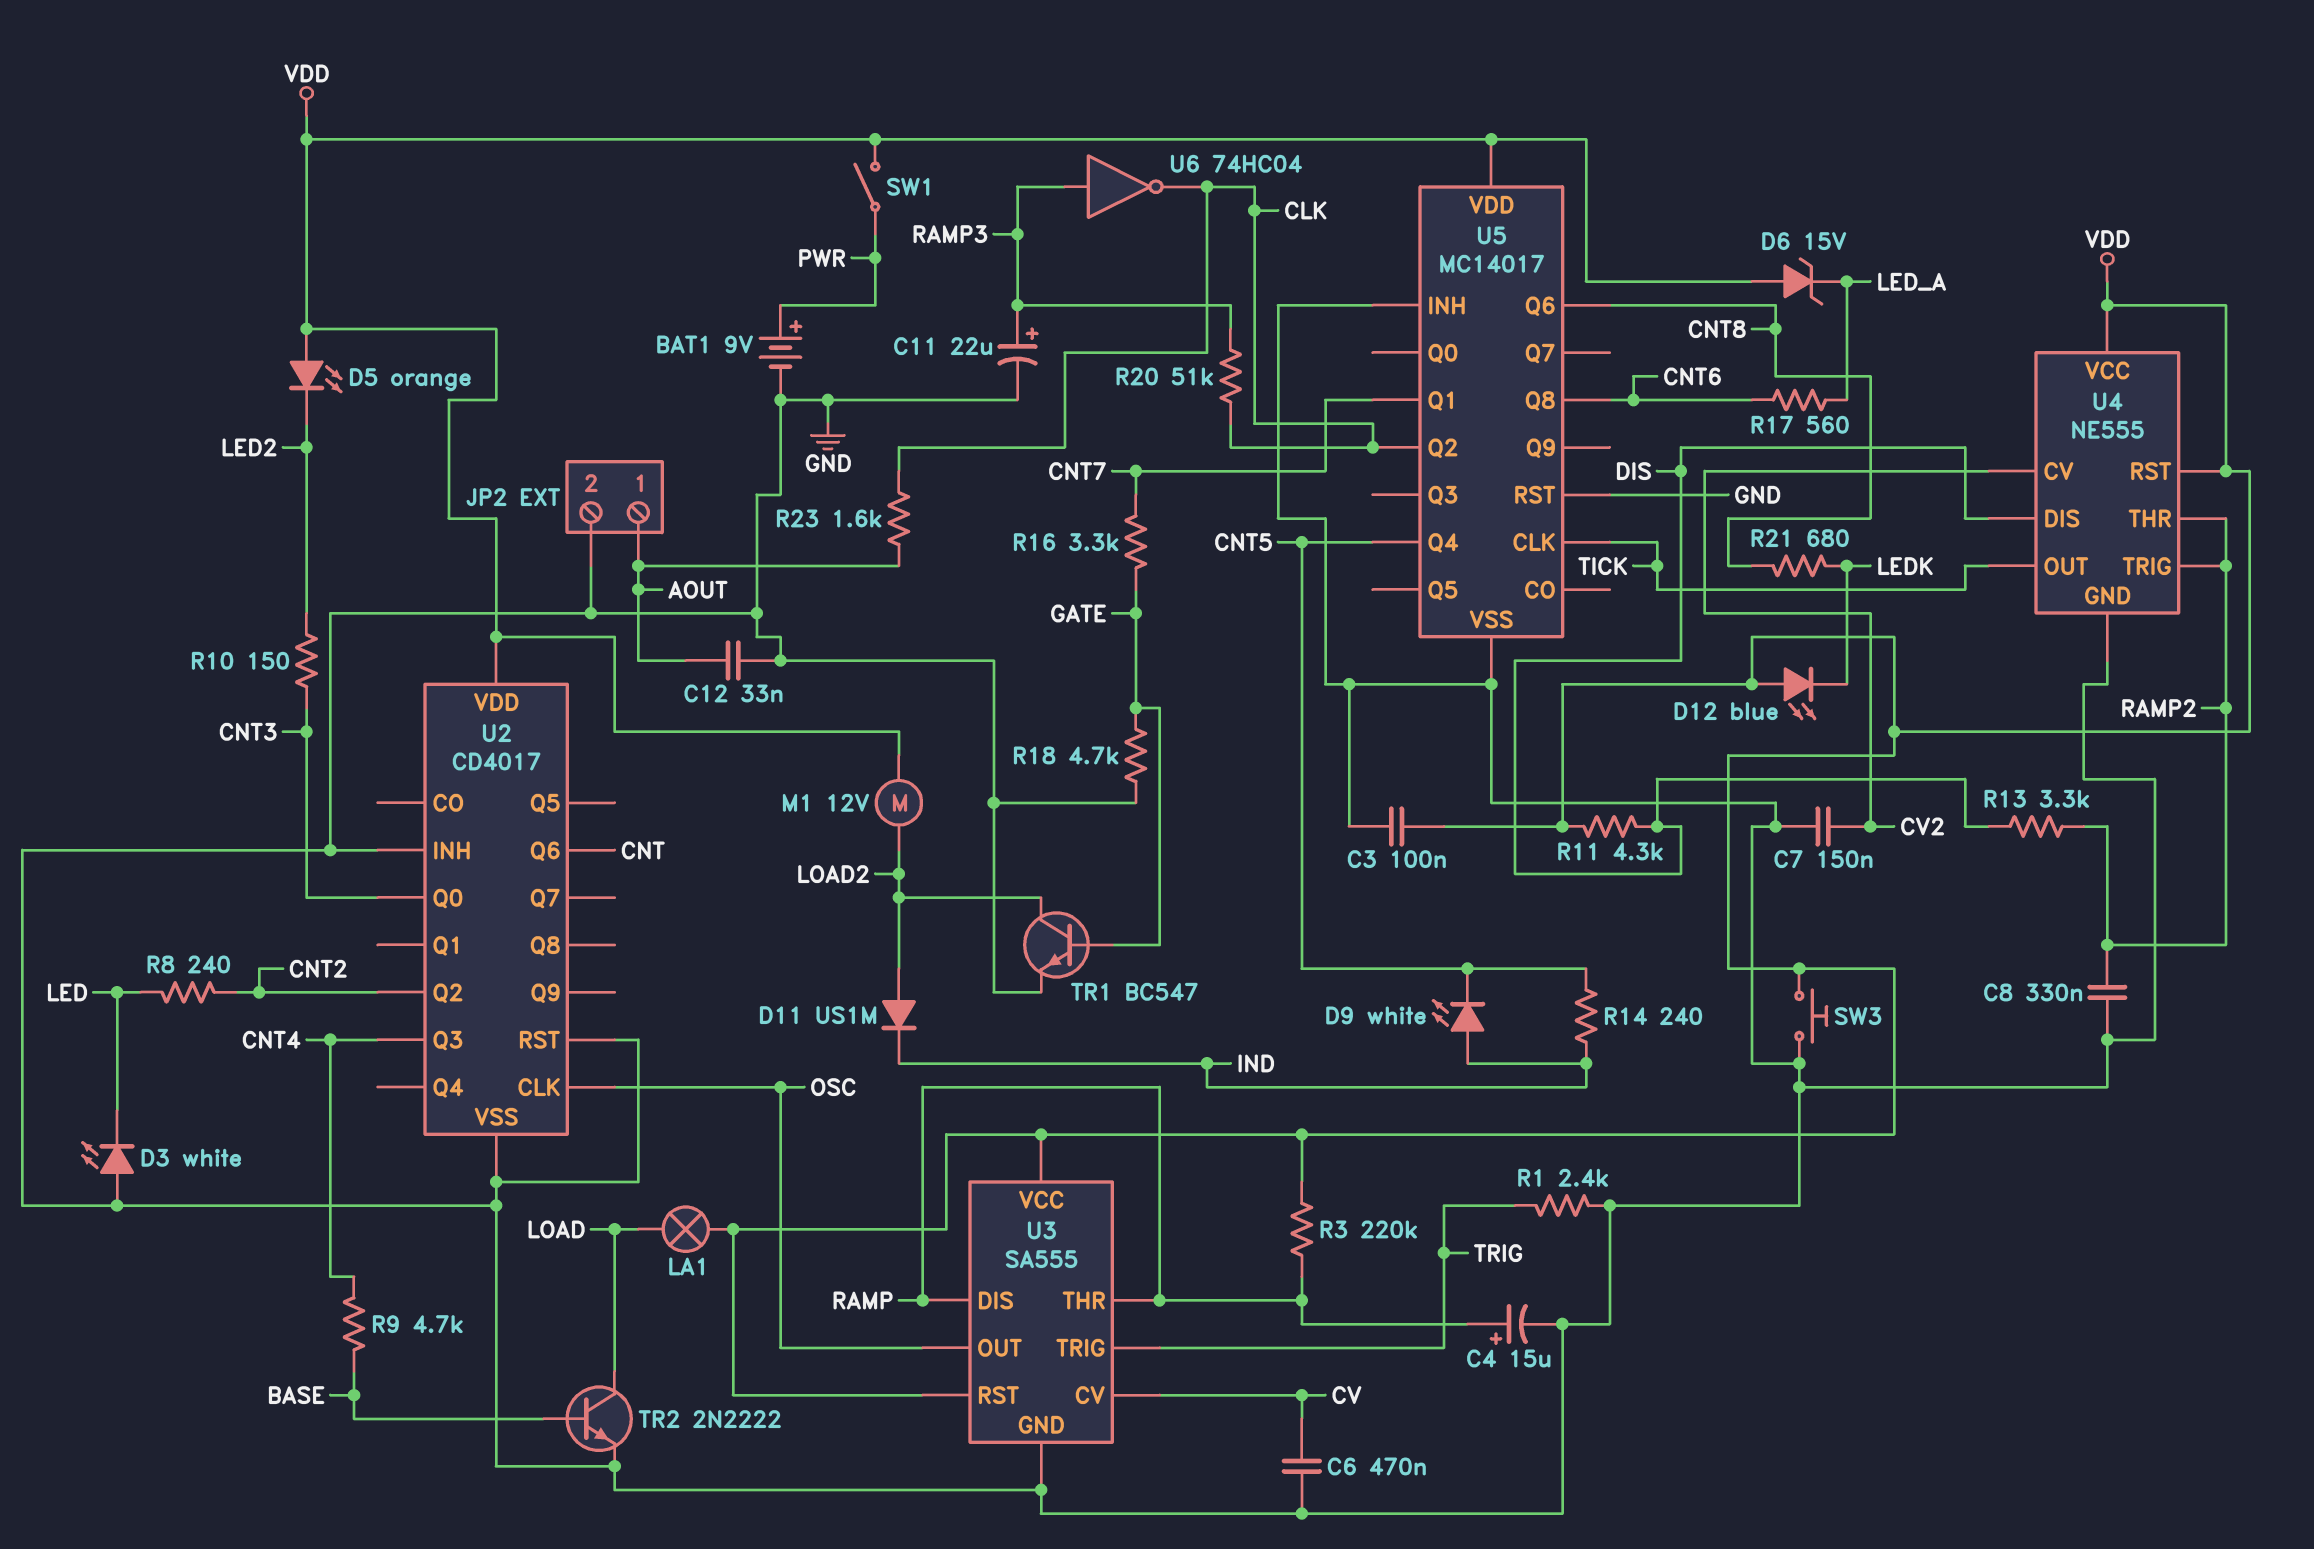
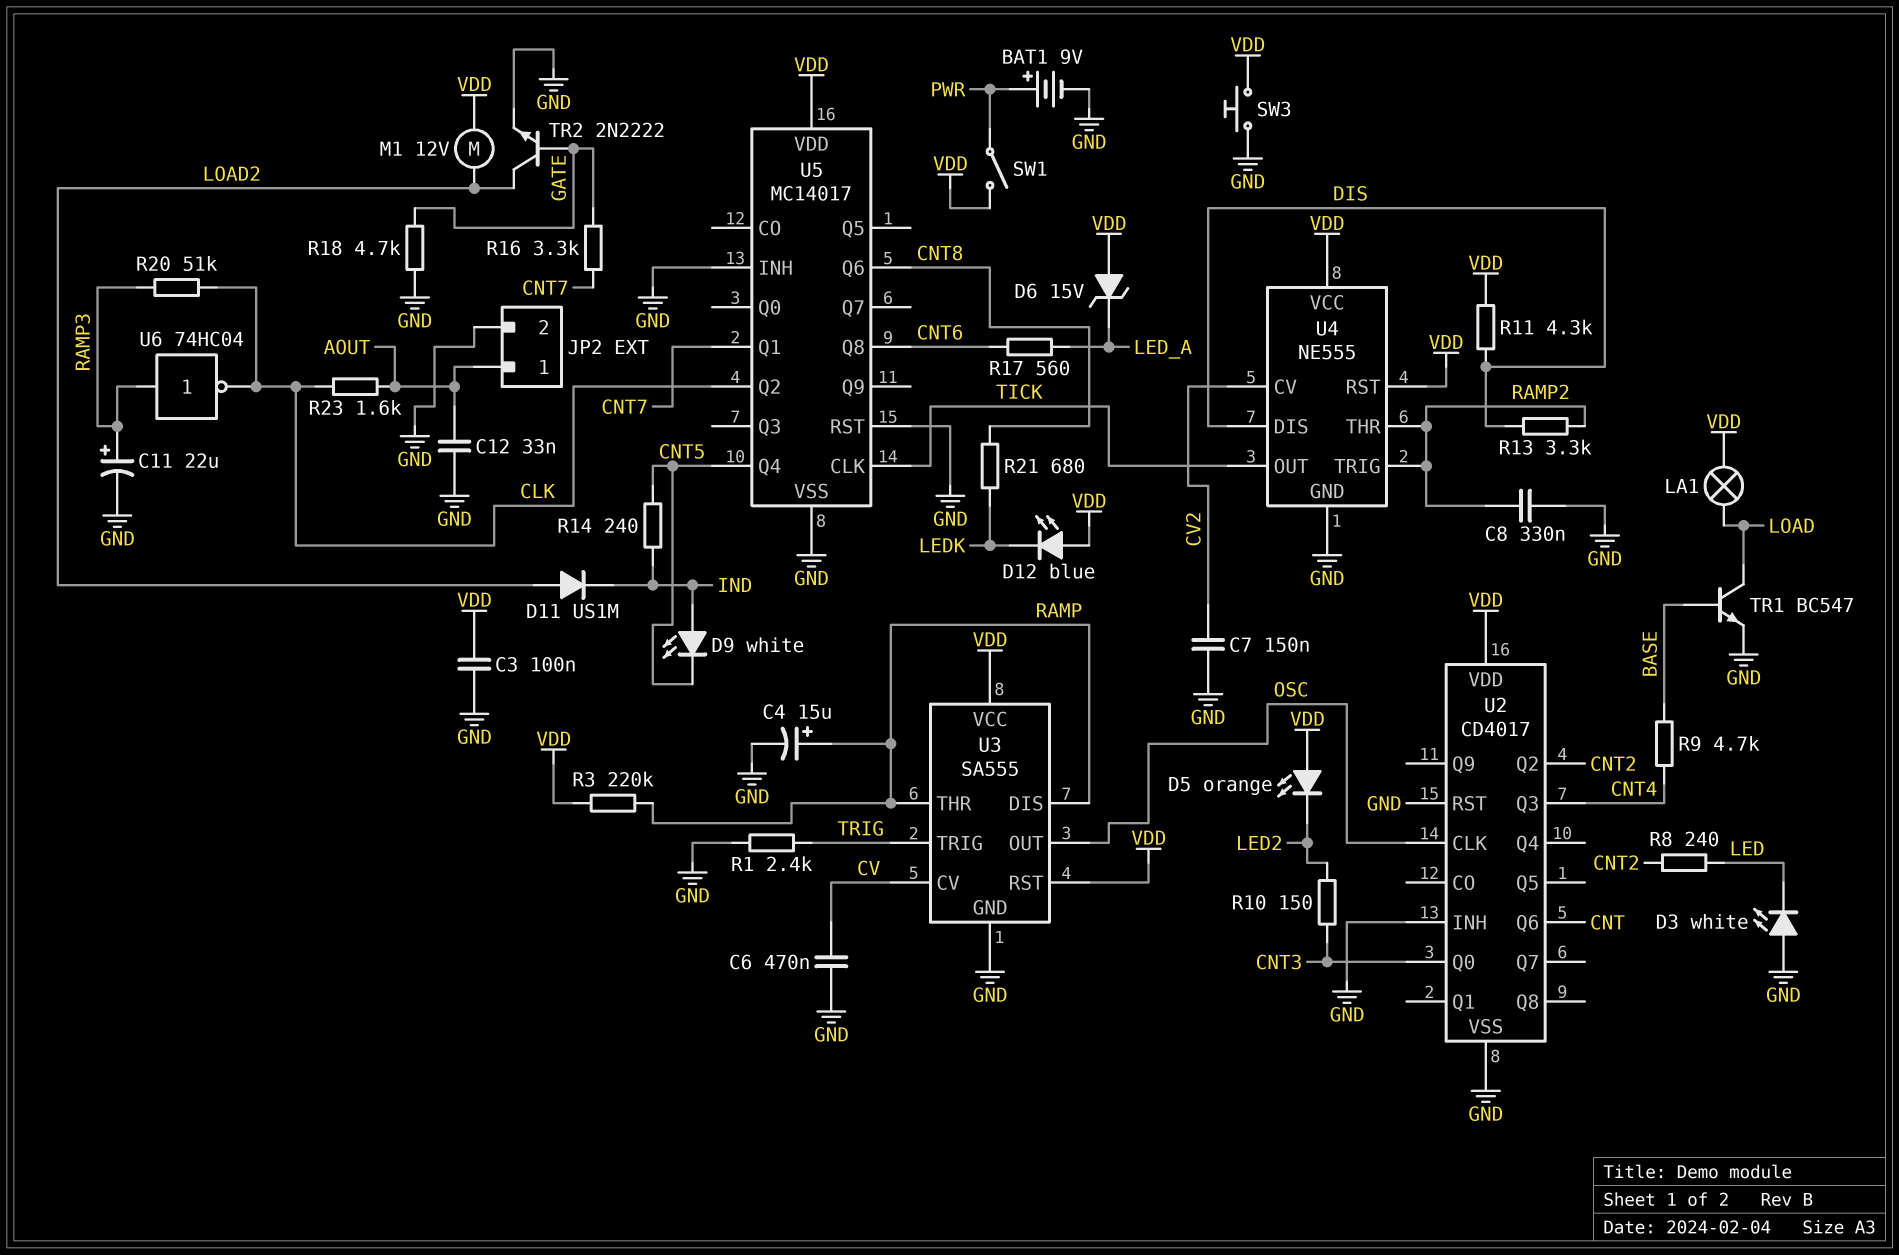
TR1: NPN BC547 (B GATE, C LOAD2, E GND) -> NPN BC547 (B BASE, C LOAD, E GND)
TR2: NPN 2N2222 (B BASE, C LOAD, E GND) -> NPN 2N2222 (B GATE, C LOAD2, E GND)

